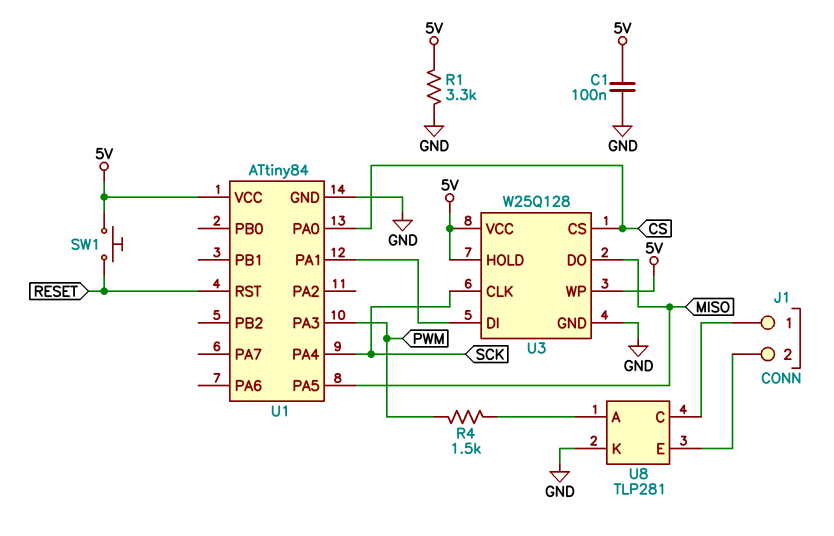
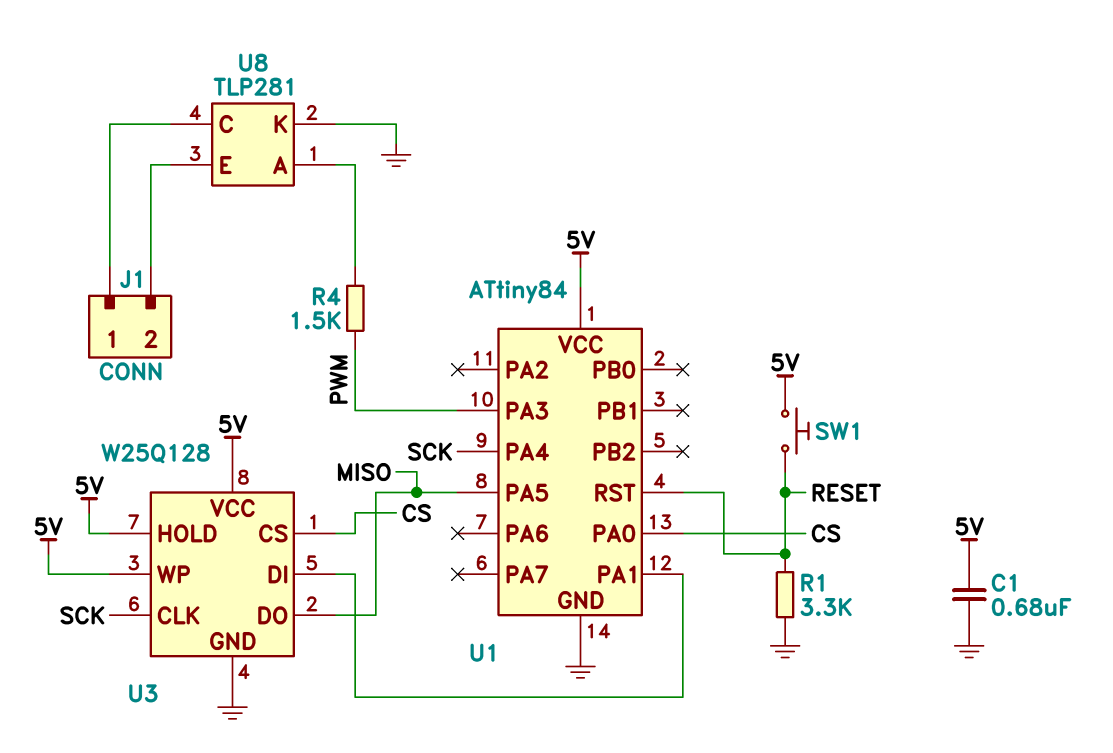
C1: 100nF (5V, GND) -> 680nF (5V, GND)
R1: 3.3k (5V, GND) -> 3.3k (GND, RESET)

